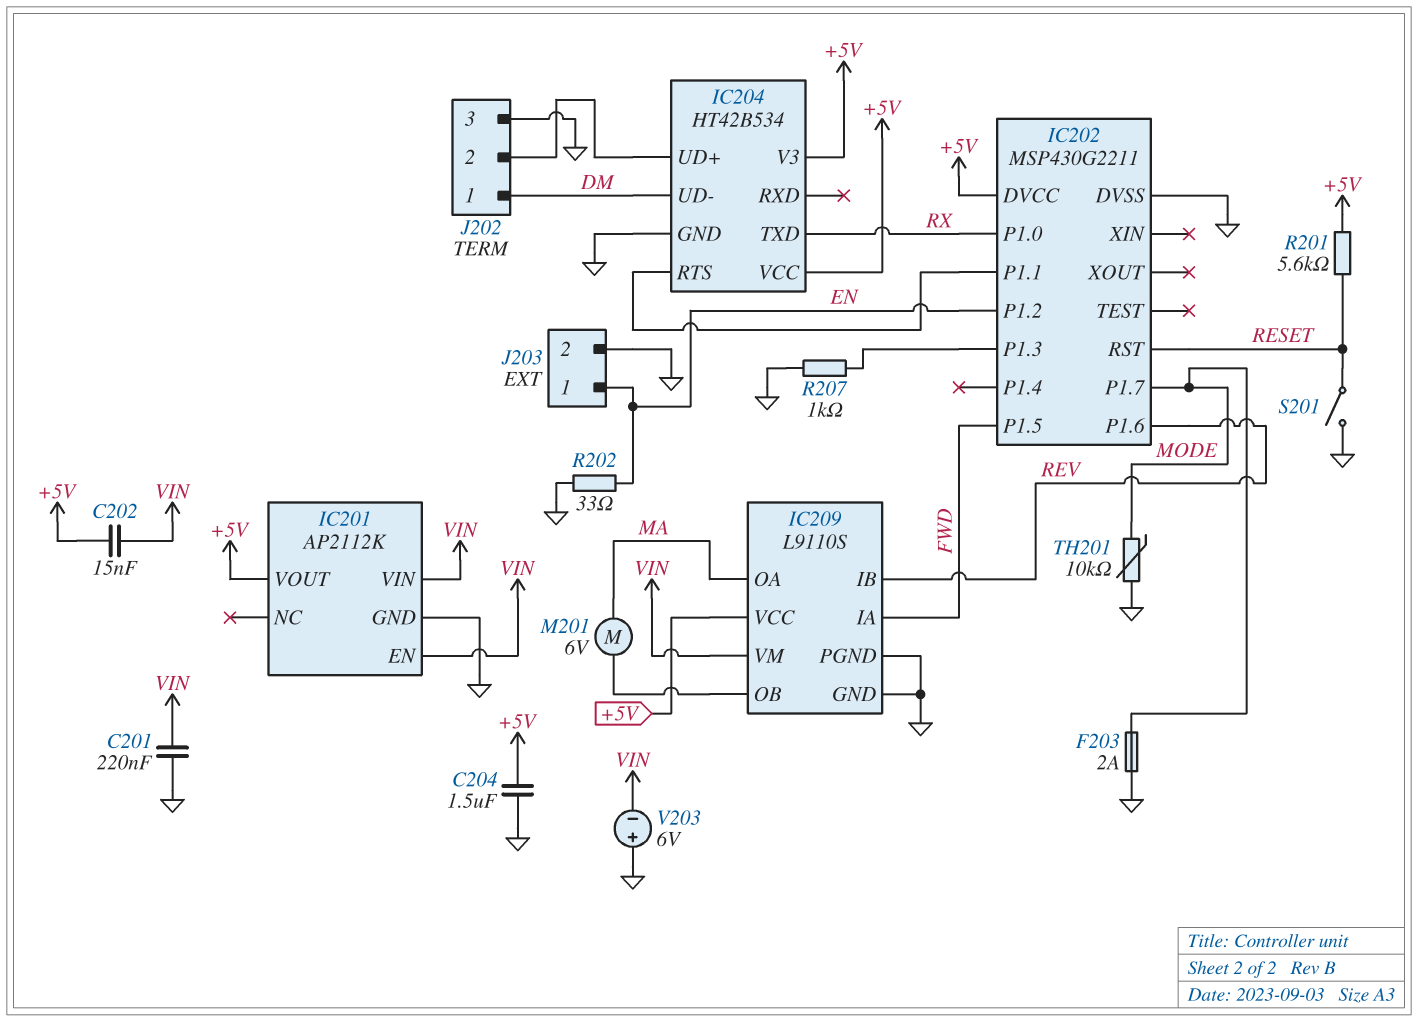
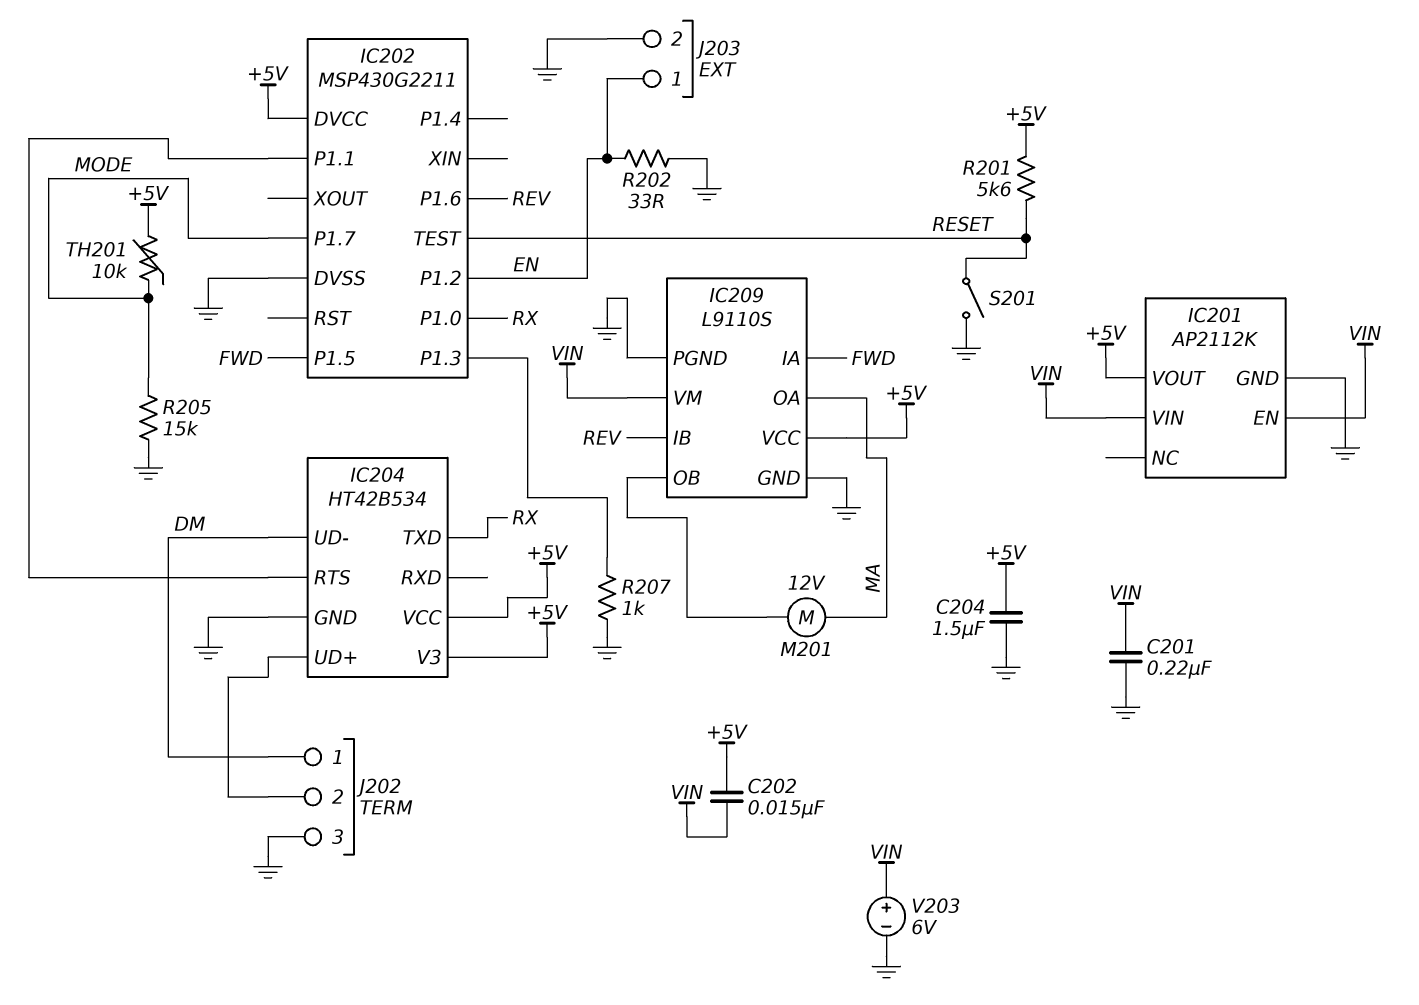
F203: 2A (GND, MODE) -> none
IC202 pin RST: RESET -> none
IC202 pin TEST: none -> RESET
M201: motor 6V (IC209/OB, MA) -> motor 12V (IC209/OB, MA)
R205: none -> 15k (GND, MODE)
TH201: 10k (GND, MODE) -> 10k (+5V, MODE)
V203: 6V (plus GND, minus VIN) -> 6V (plus VIN, minus GND)

